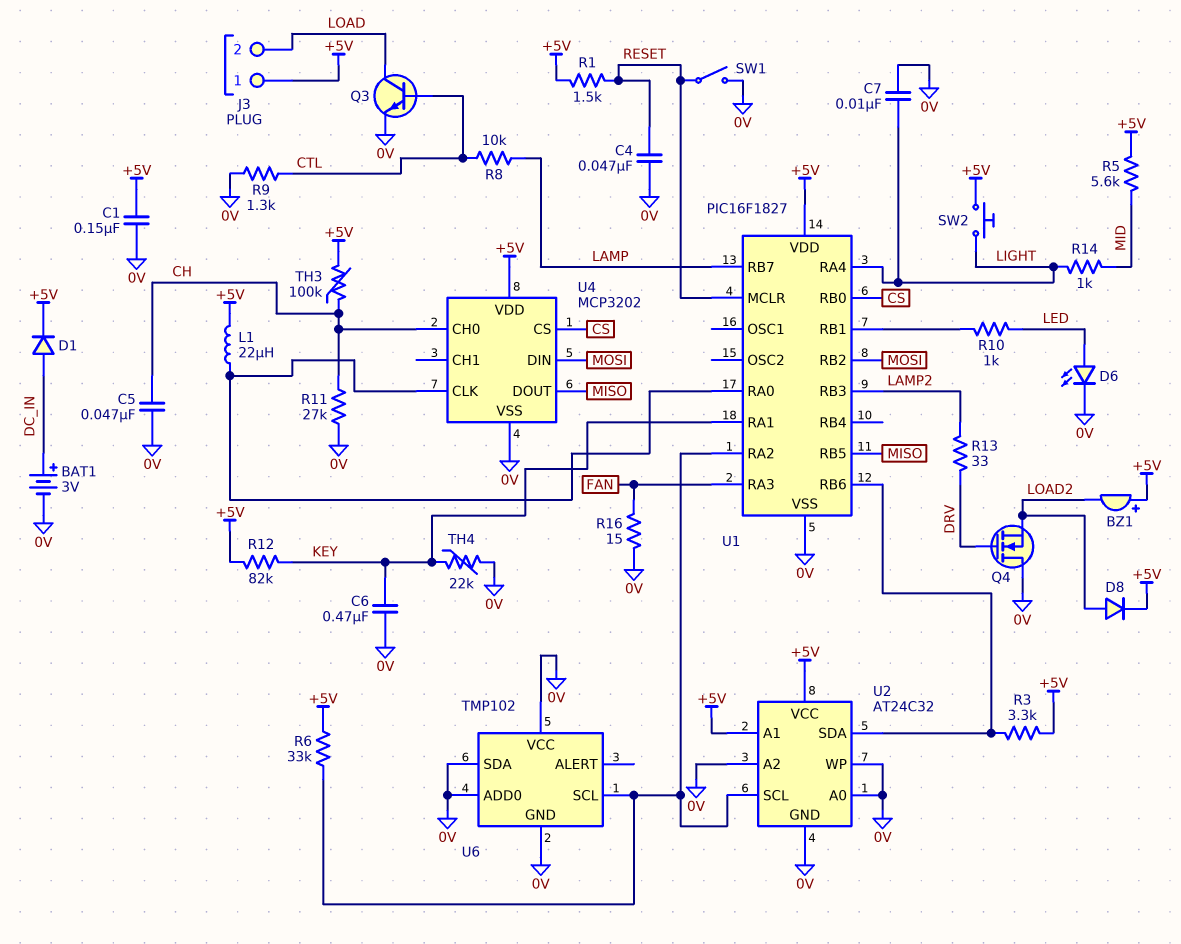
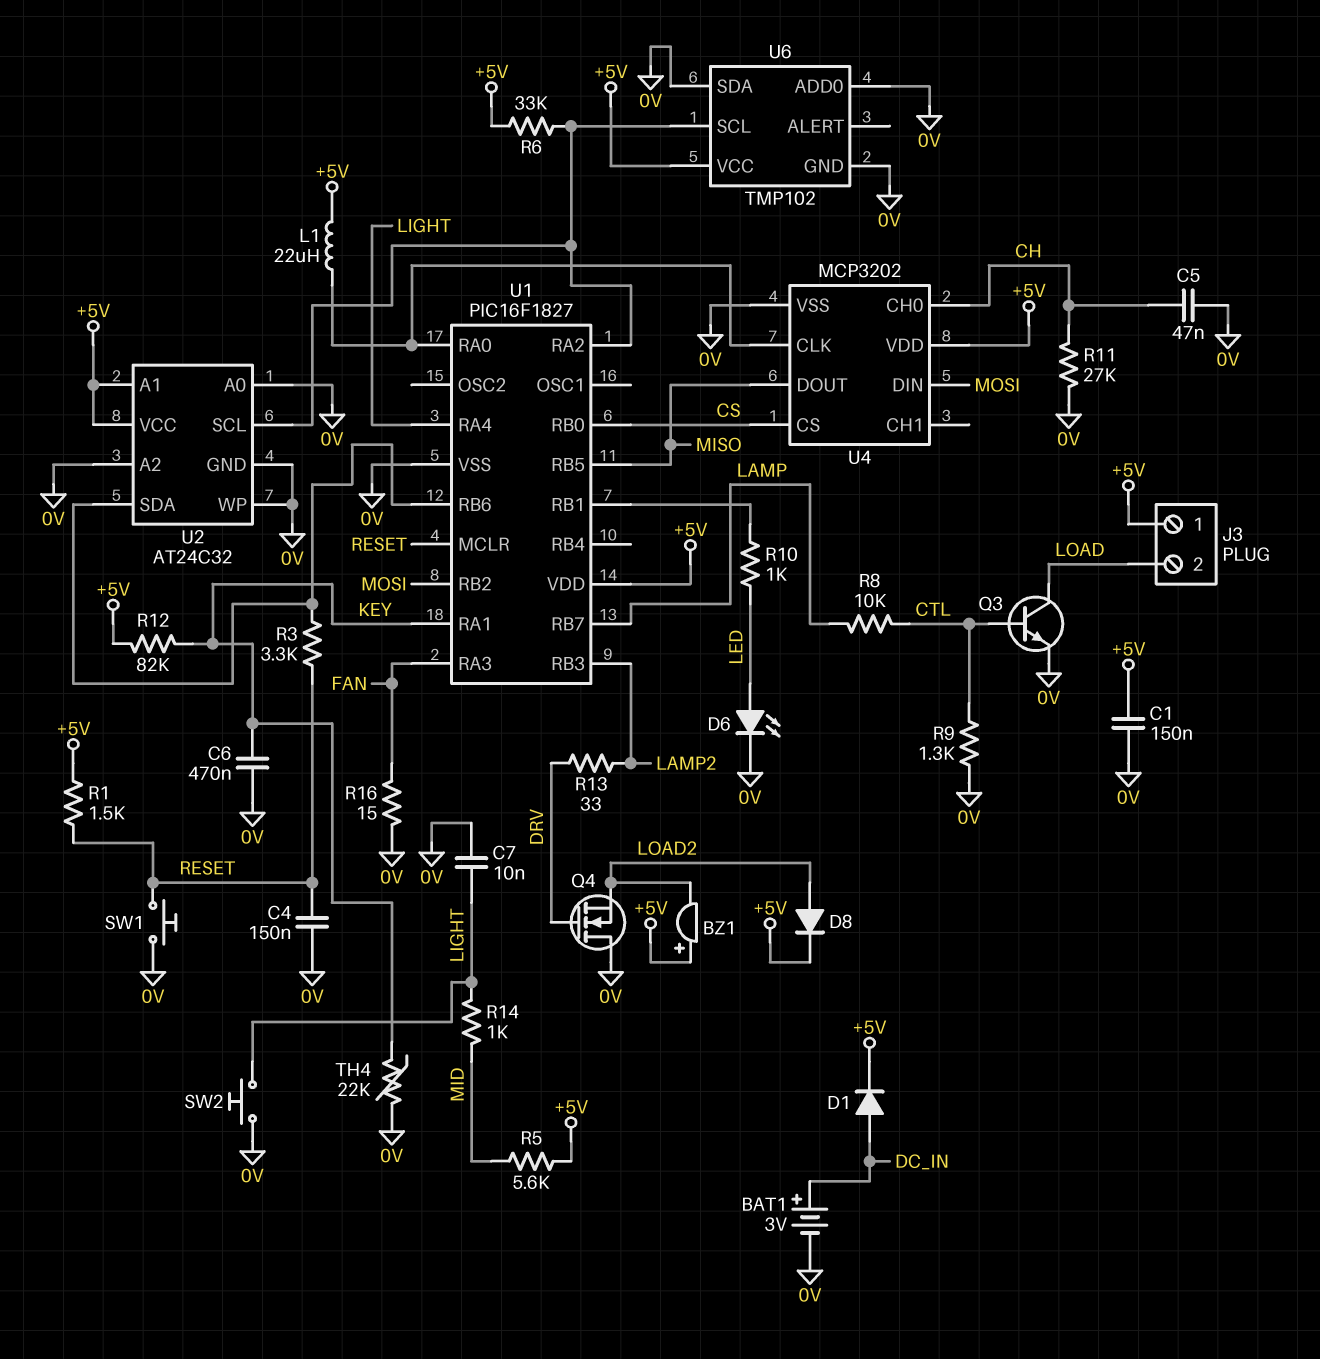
C4: 47nF (0V, RESET) -> 150nF (0V, RESET)
R3: 3.3k (+5V, U1/RB6) -> 3.3k (RESET, U1/RB6)
SW1: switch (0V, RESET) -> button (0V, RESET)
SW2: button (+5V, LIGHT) -> button (0V, LIGHT)
TH3: 100k (+5V, CH) -> none
U6 pin VCC: 0V -> +5V

